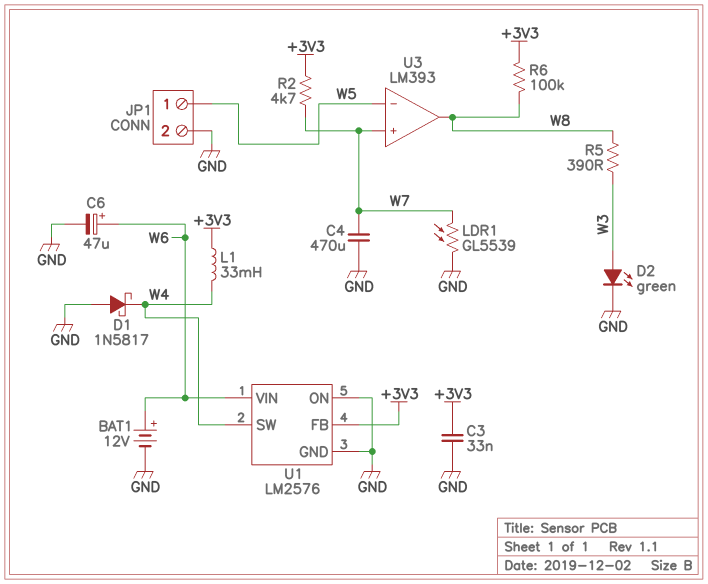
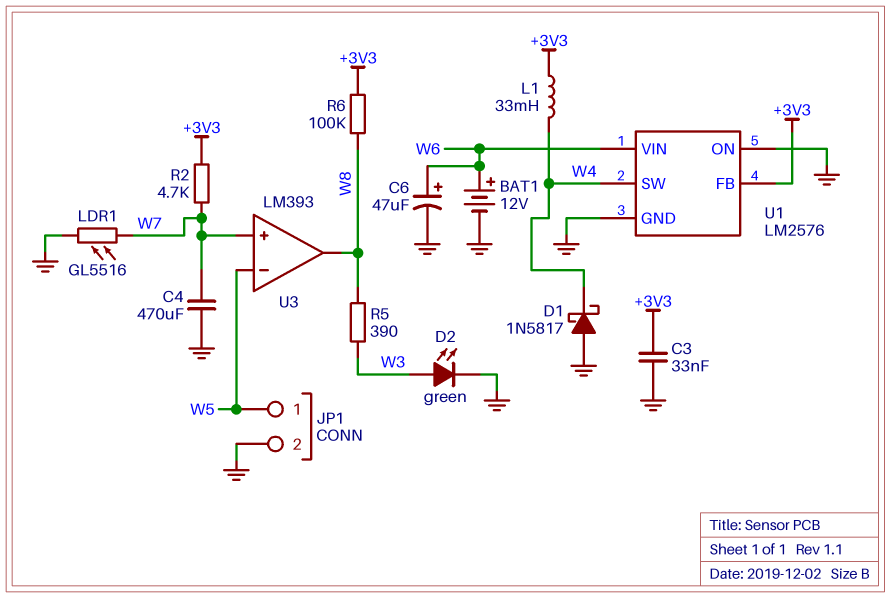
LDR1: GL5539 (GND, W7) -> GL5516 (GND, W7)

